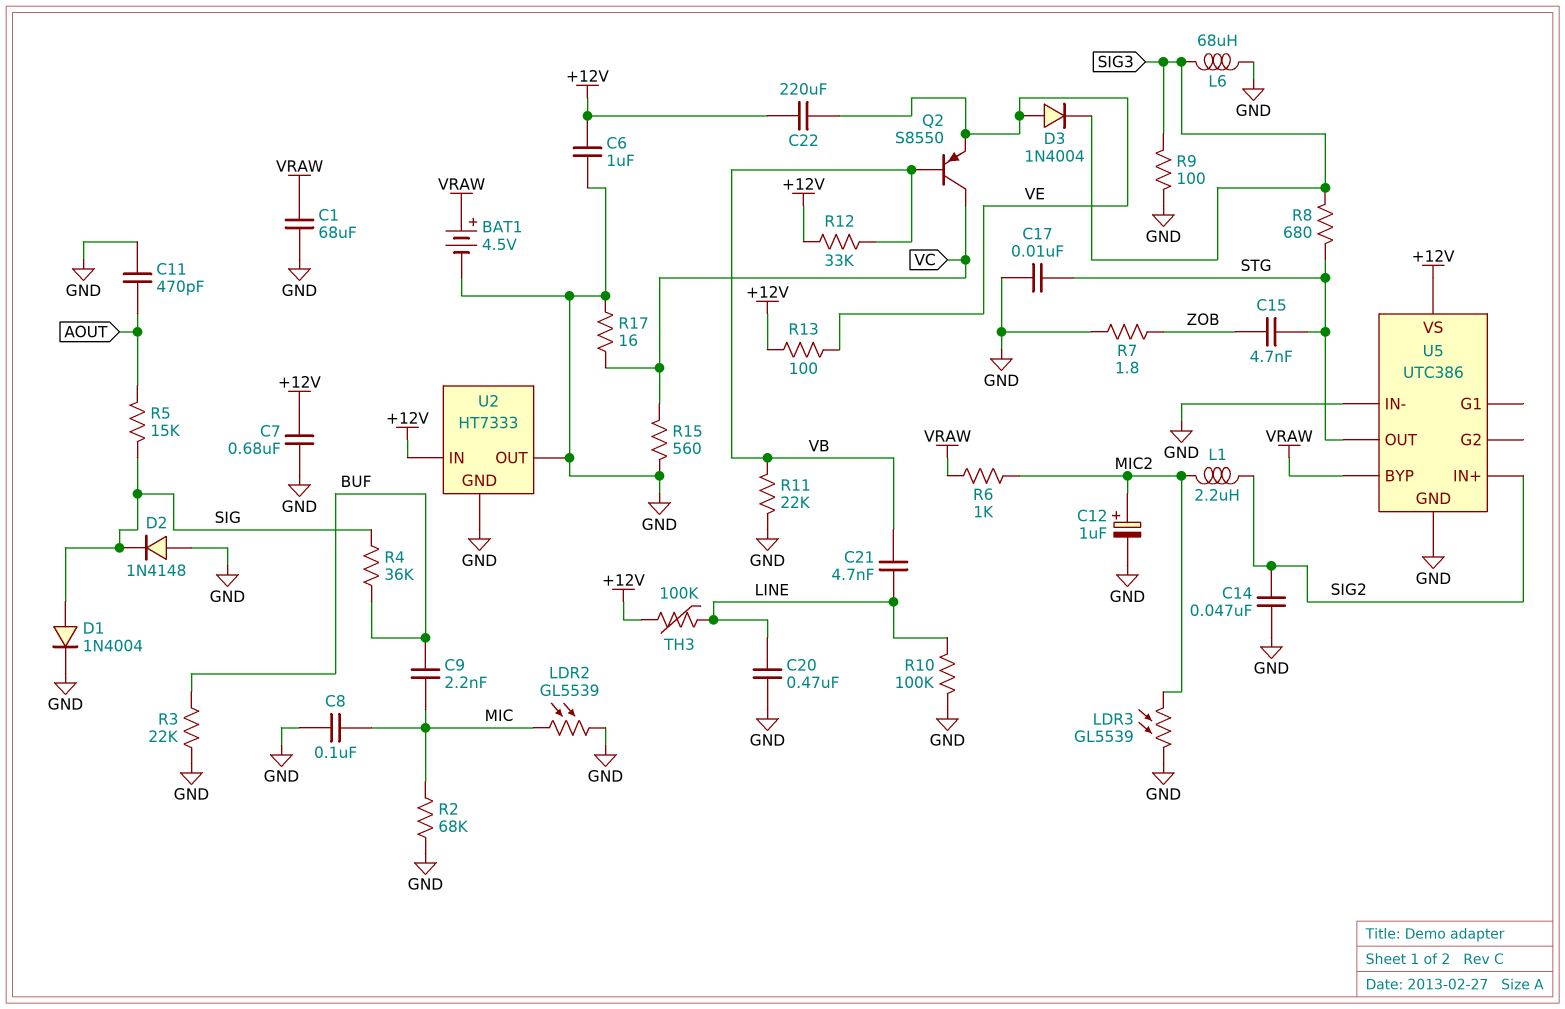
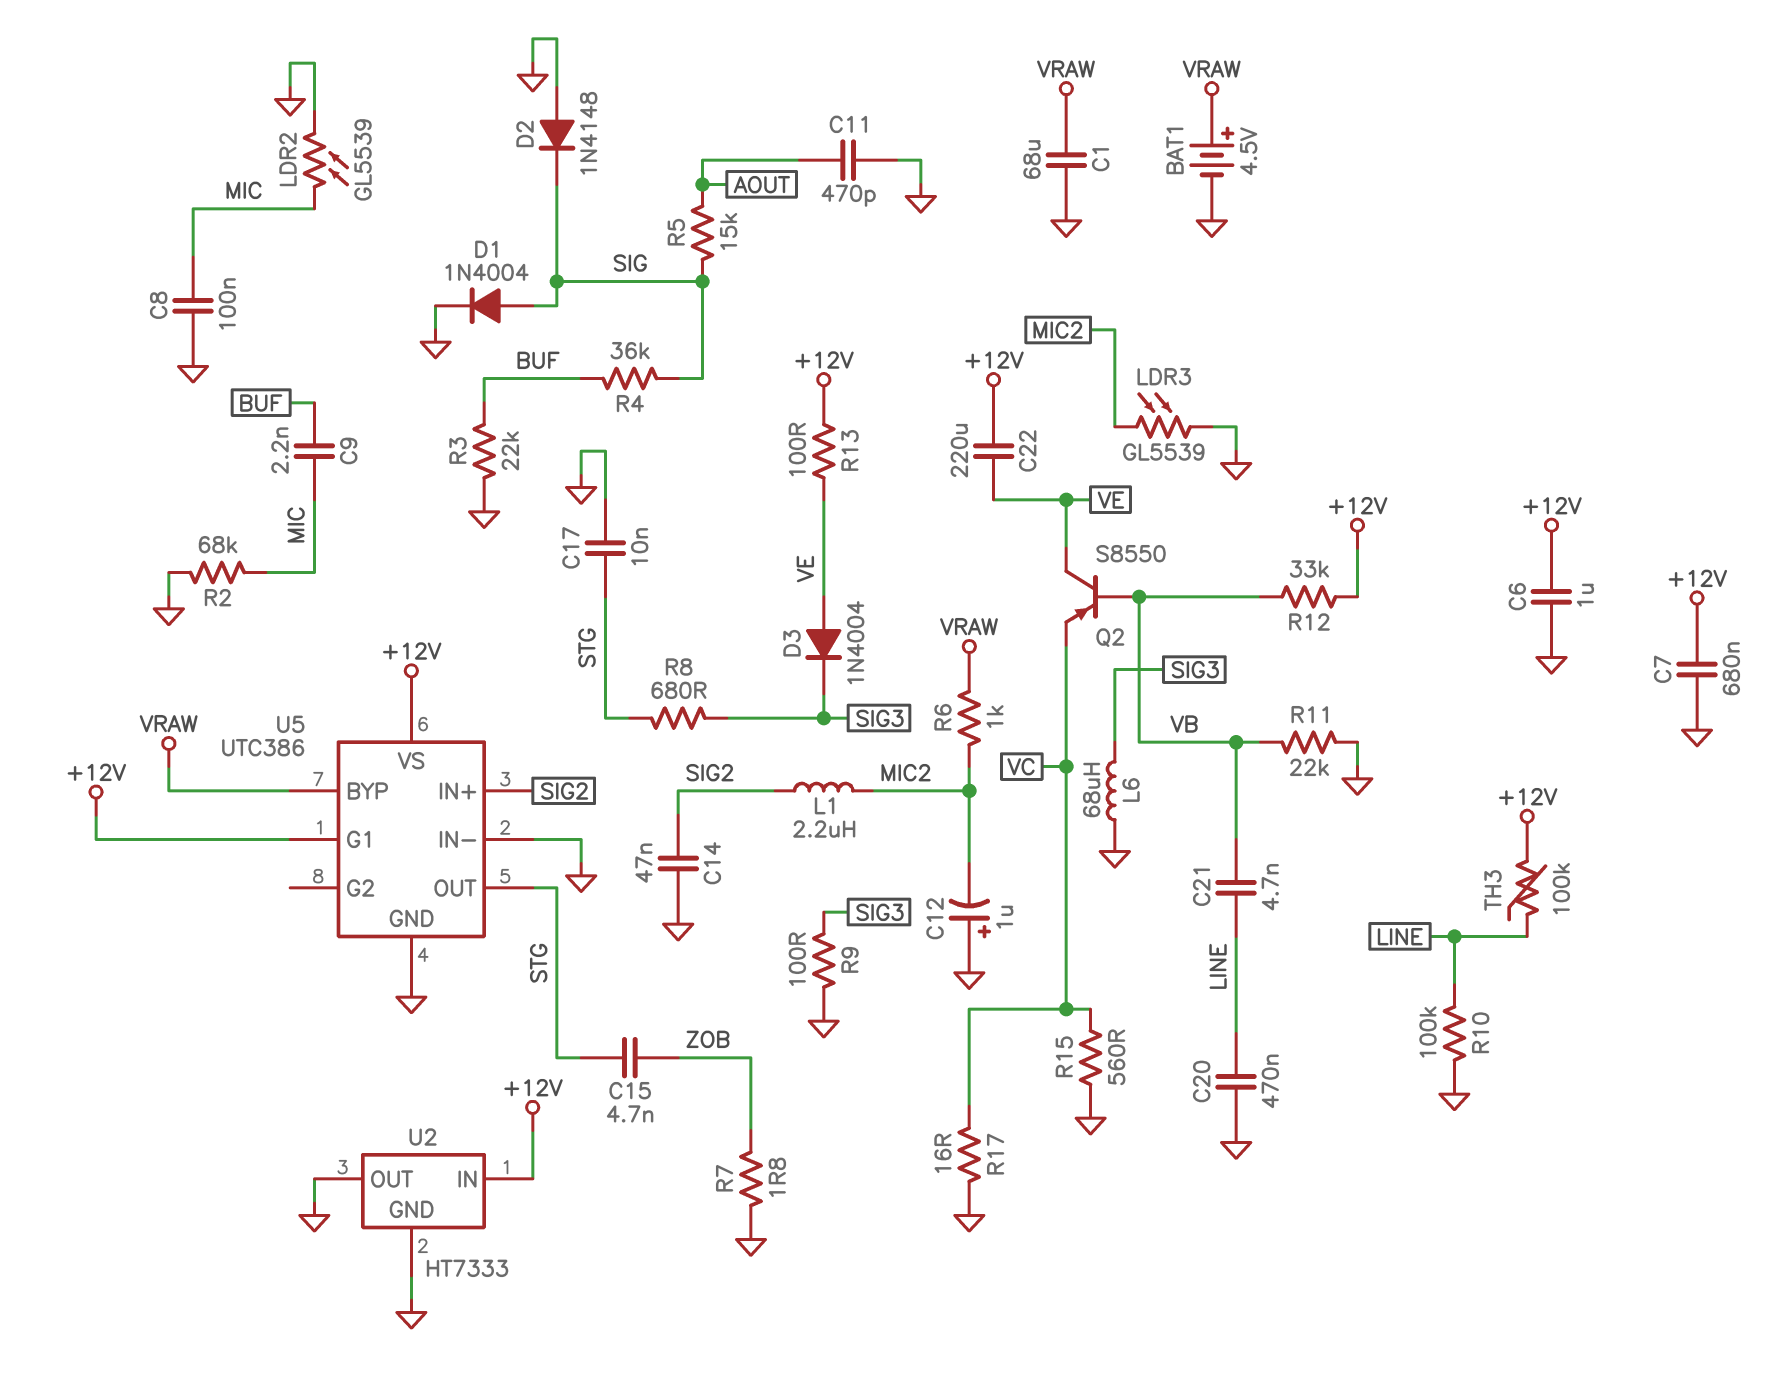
C12: 1uF (plus MIC2, minus GND) -> 1uF (plus GND, minus MIC2)
Q2: PNP S8550 (B VB, C VC, E VE) -> PNP S8550 (B VB, C VE, E VC)
U5 pin G1: none -> +12V

